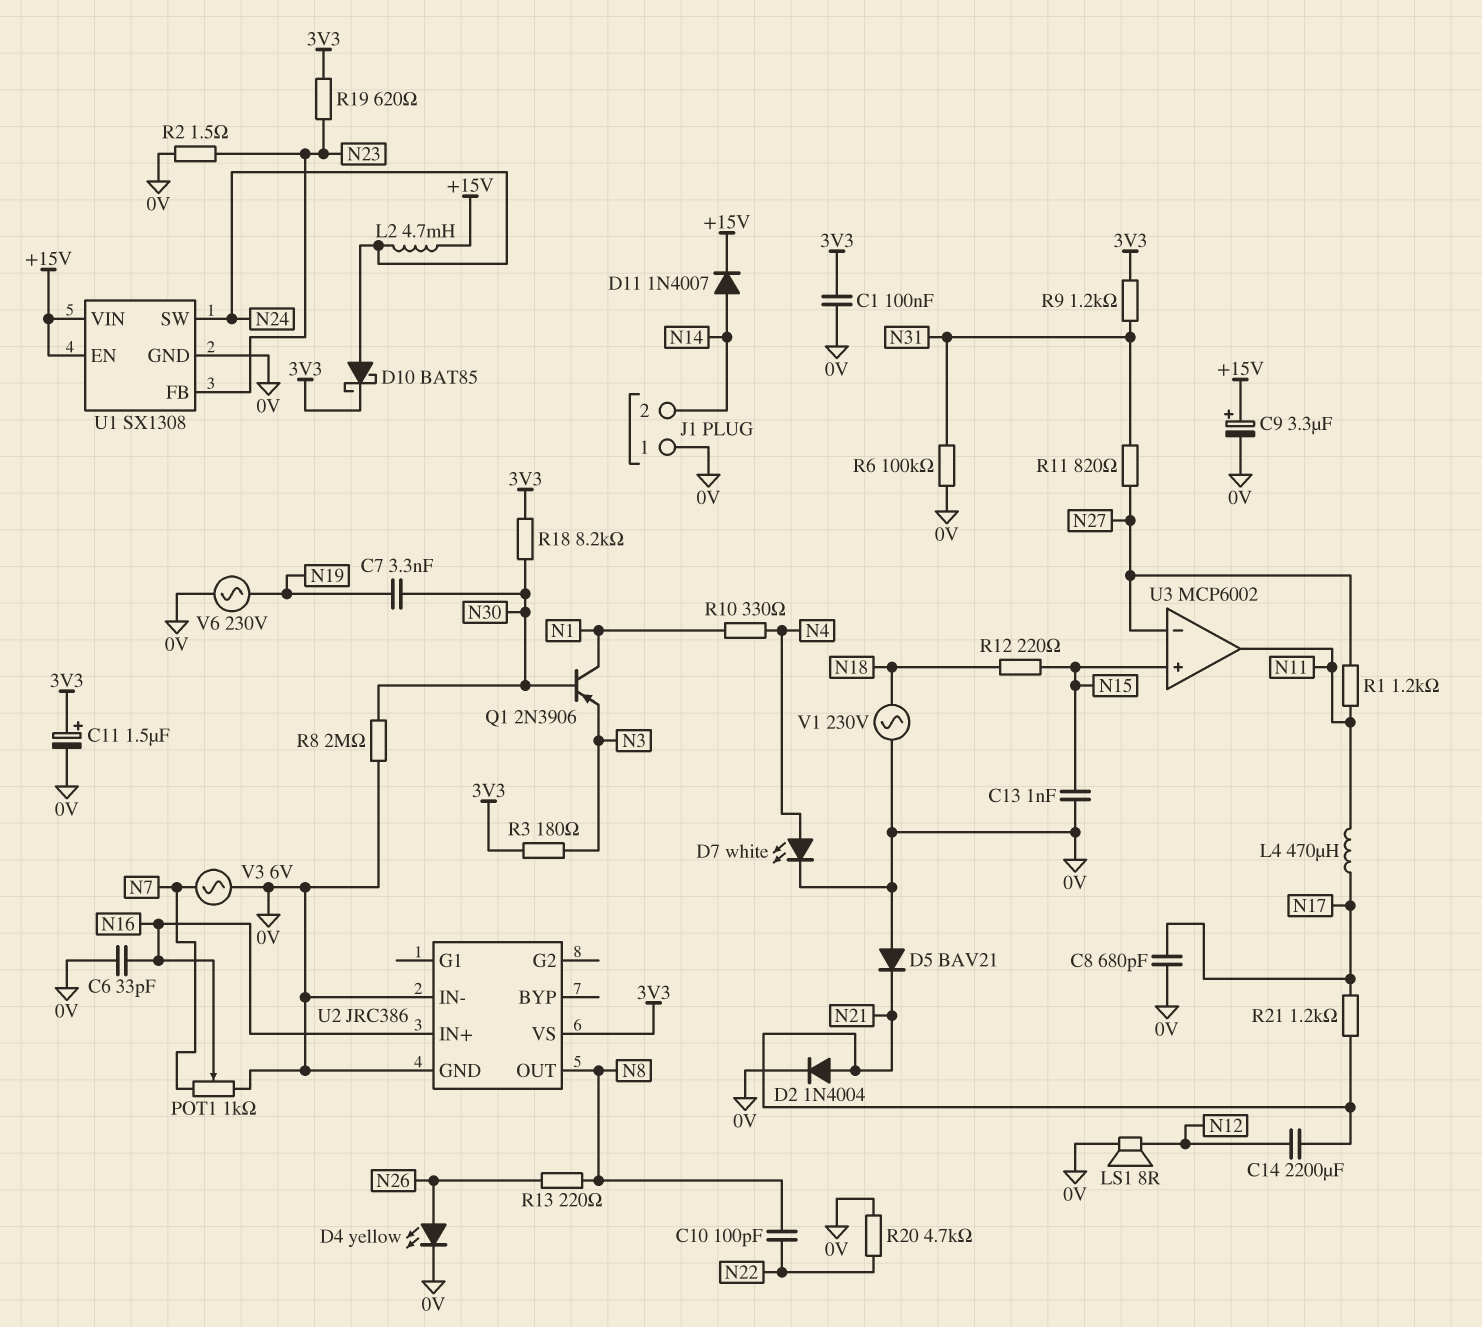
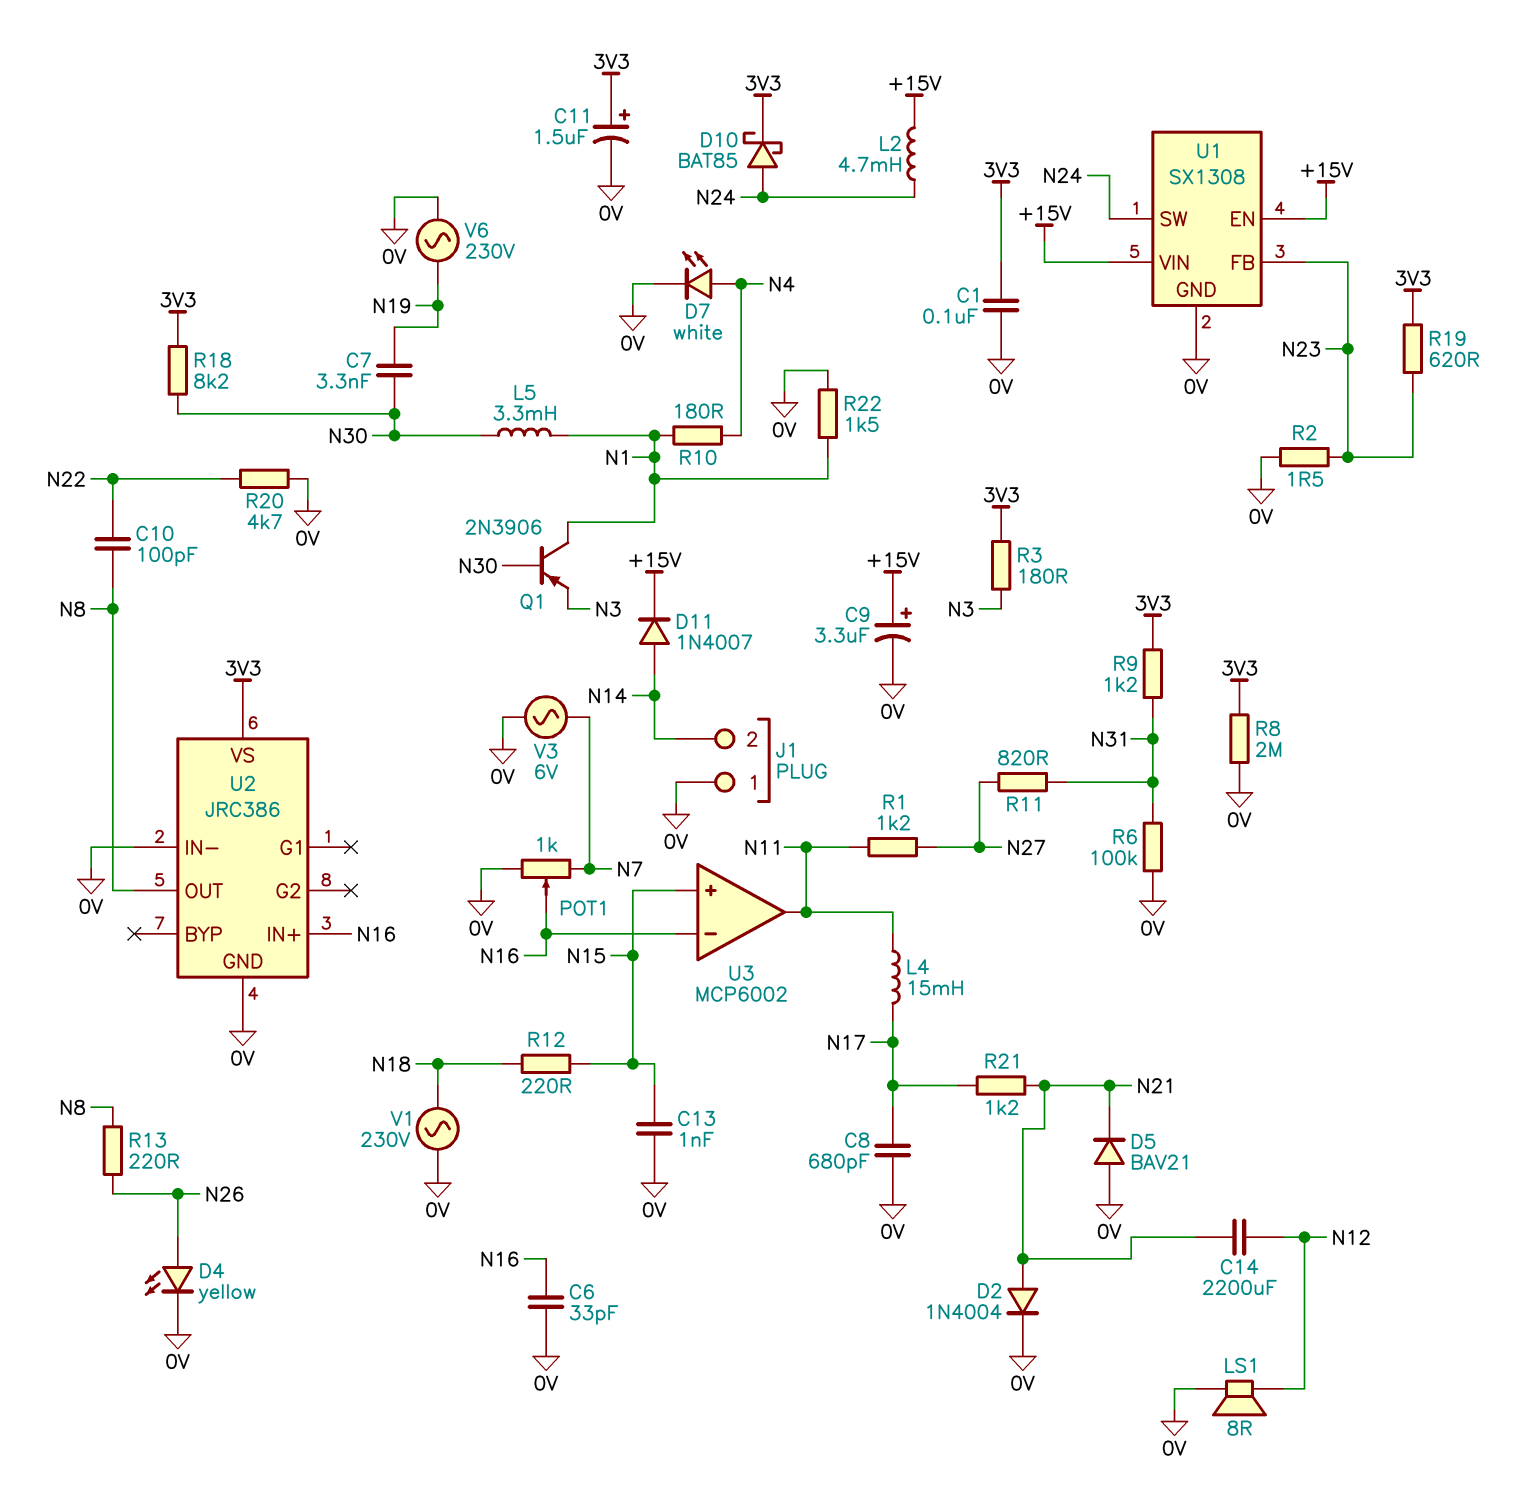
L4: 470uH (N11, N17) -> 15mH (N11, N17)
L5: none -> 3.3mH (N1, N30)
R8: 2M (0V, N30) -> 2M (0V, 3V3)
R10: 330 (N1, N4) -> 180 (N1, N4)
R22: none -> 1.5k (0V, N1)
U3 pin in-: N27 -> N16

